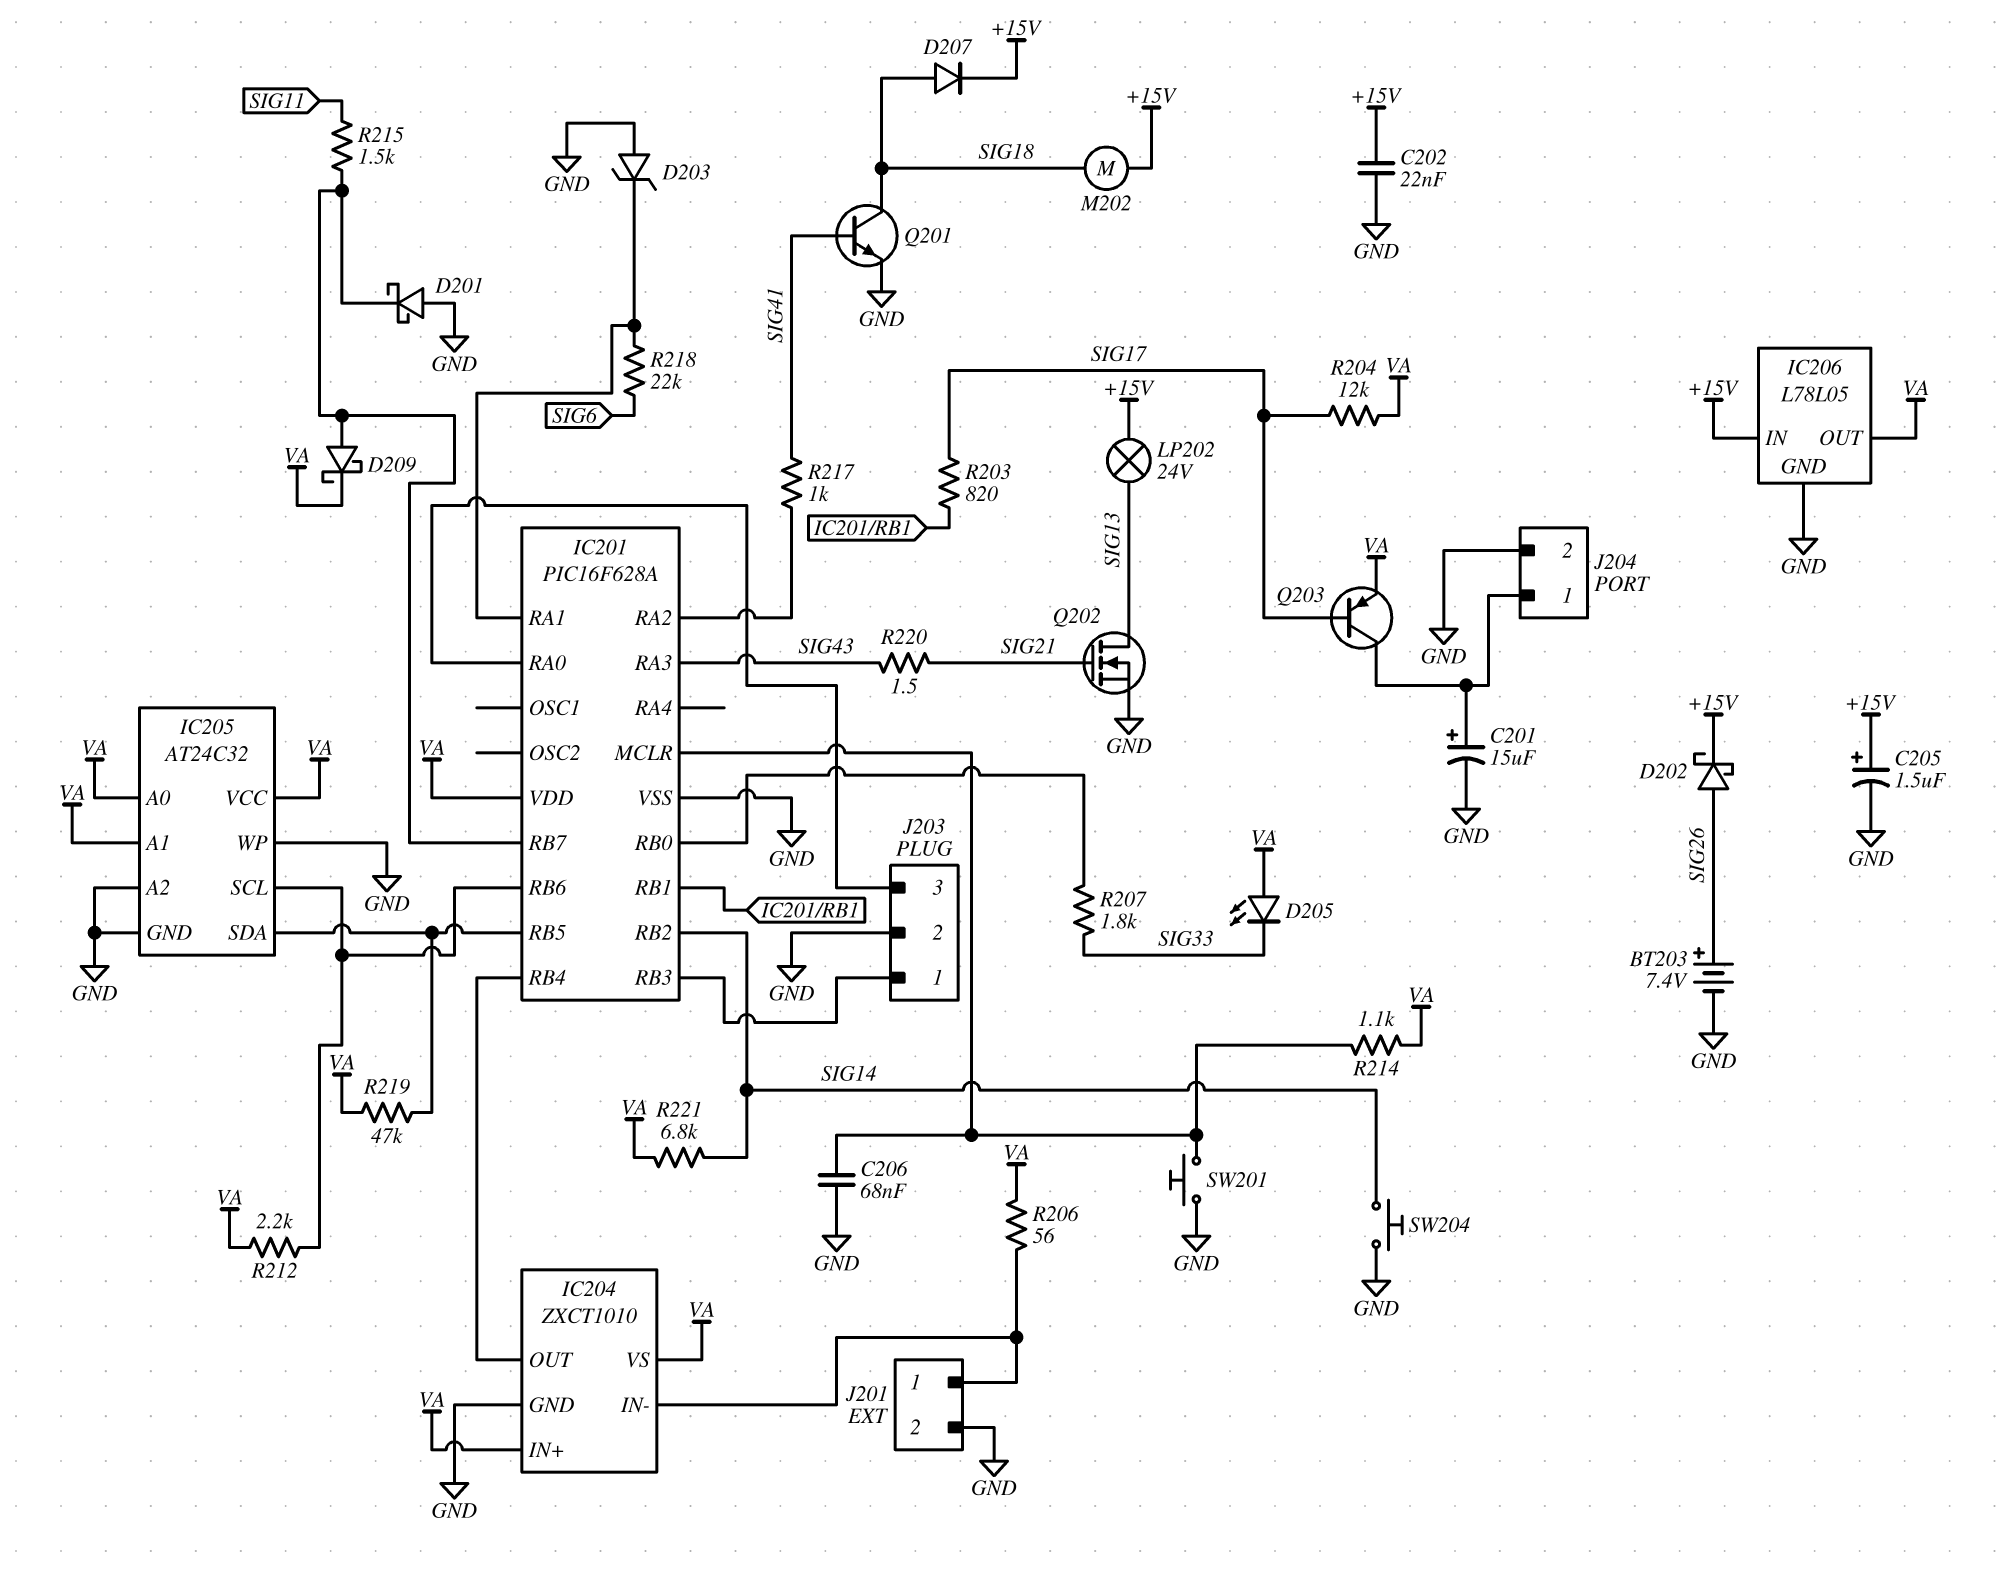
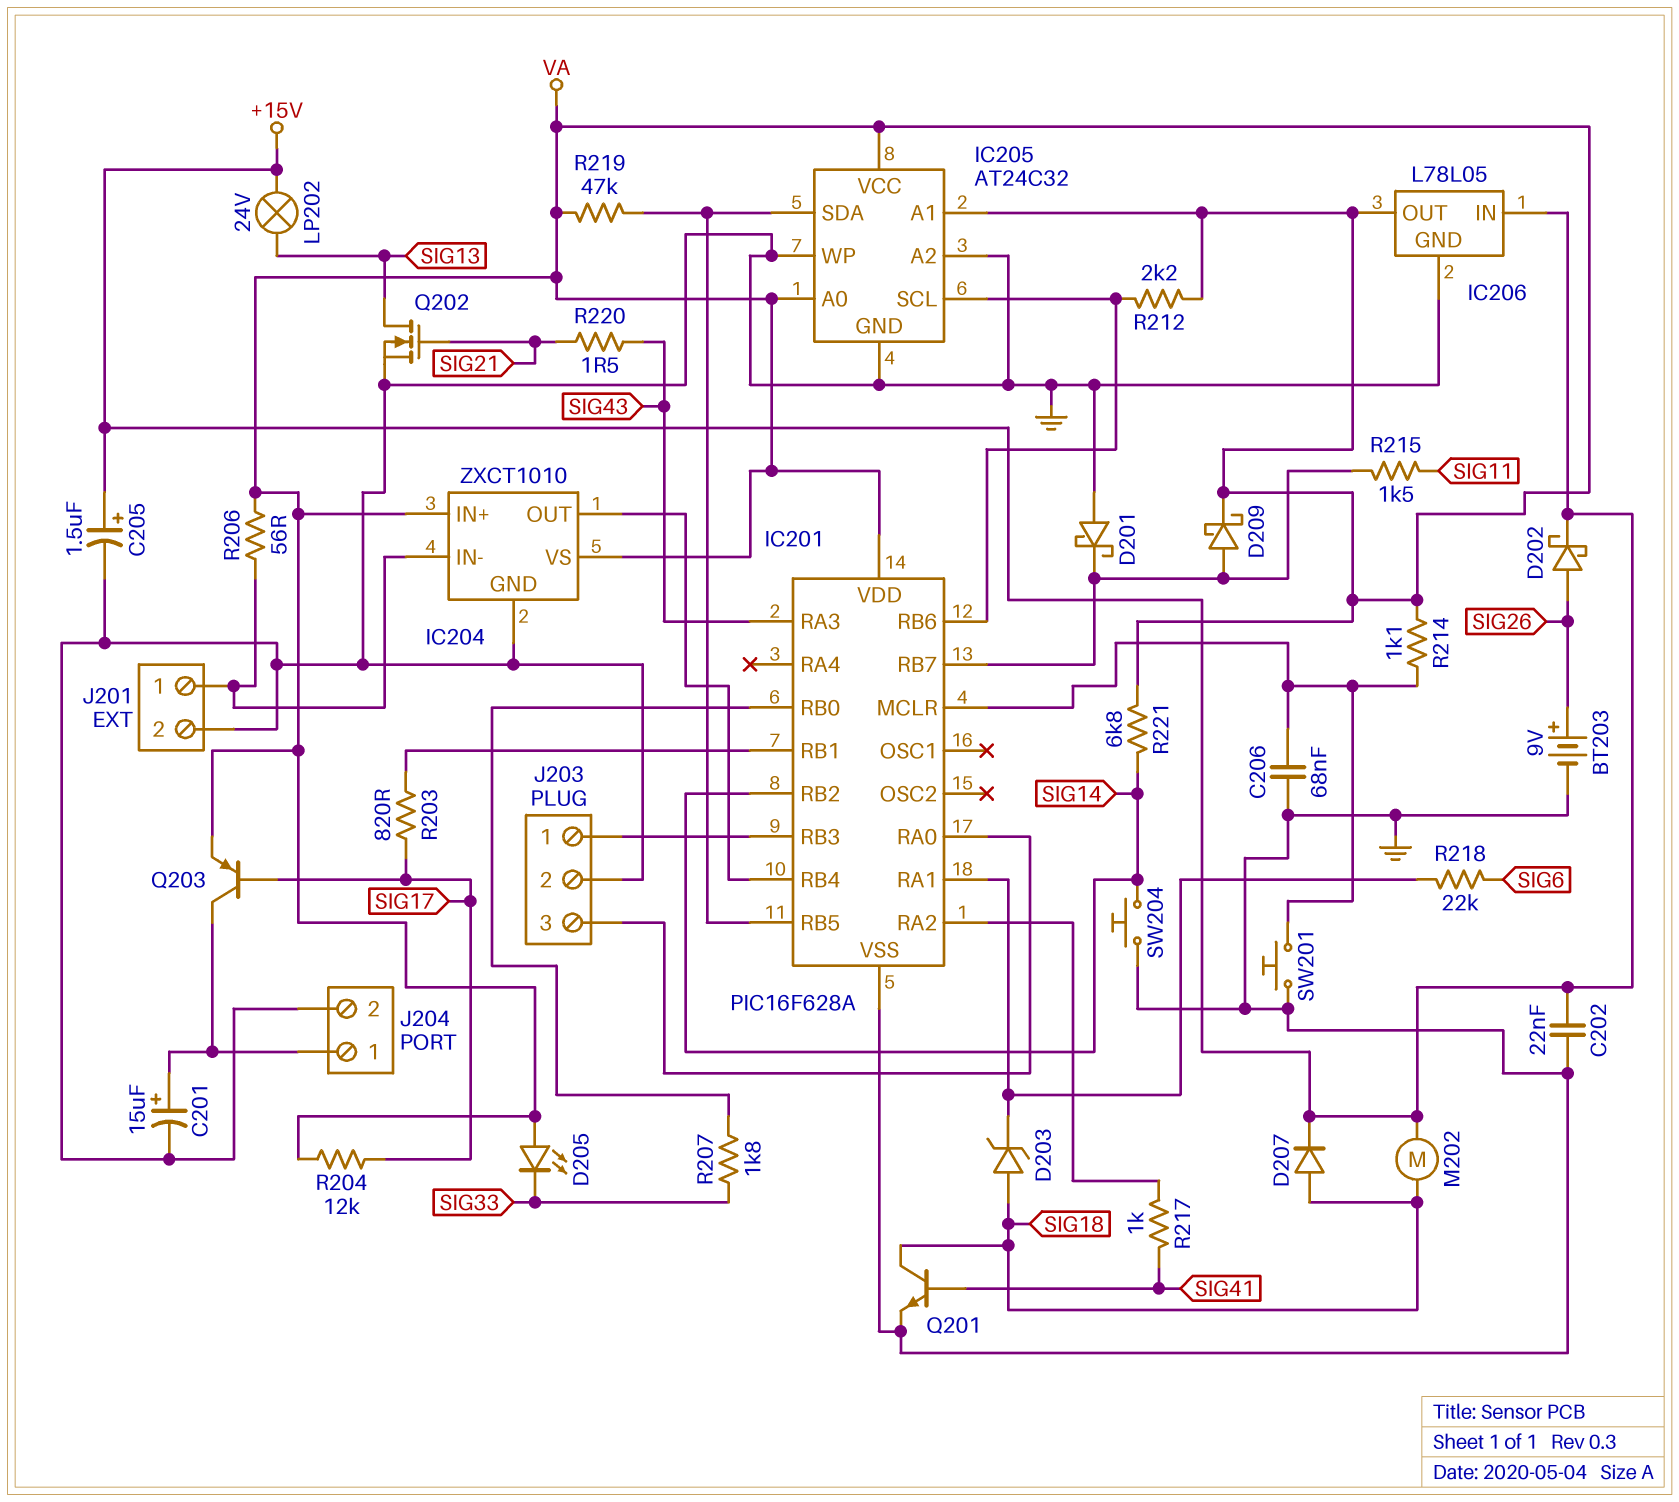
BT203: 7.4V (plus SIG26, minus GND) -> 9V (plus SIG26, minus GND)
D203: zener (A GND, K IC201/RA1) -> zener (A SIG18, K IC201/RA1)

